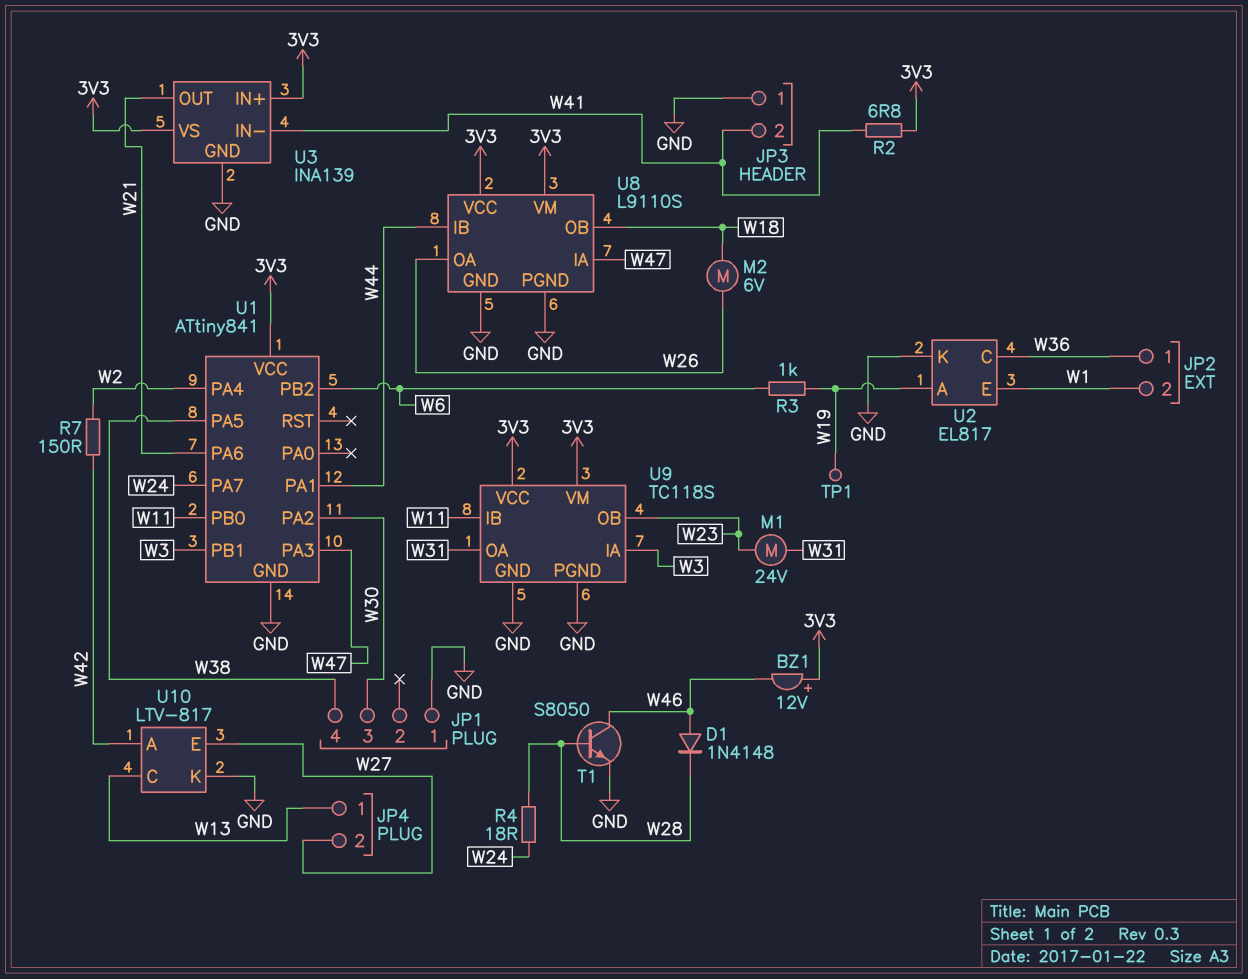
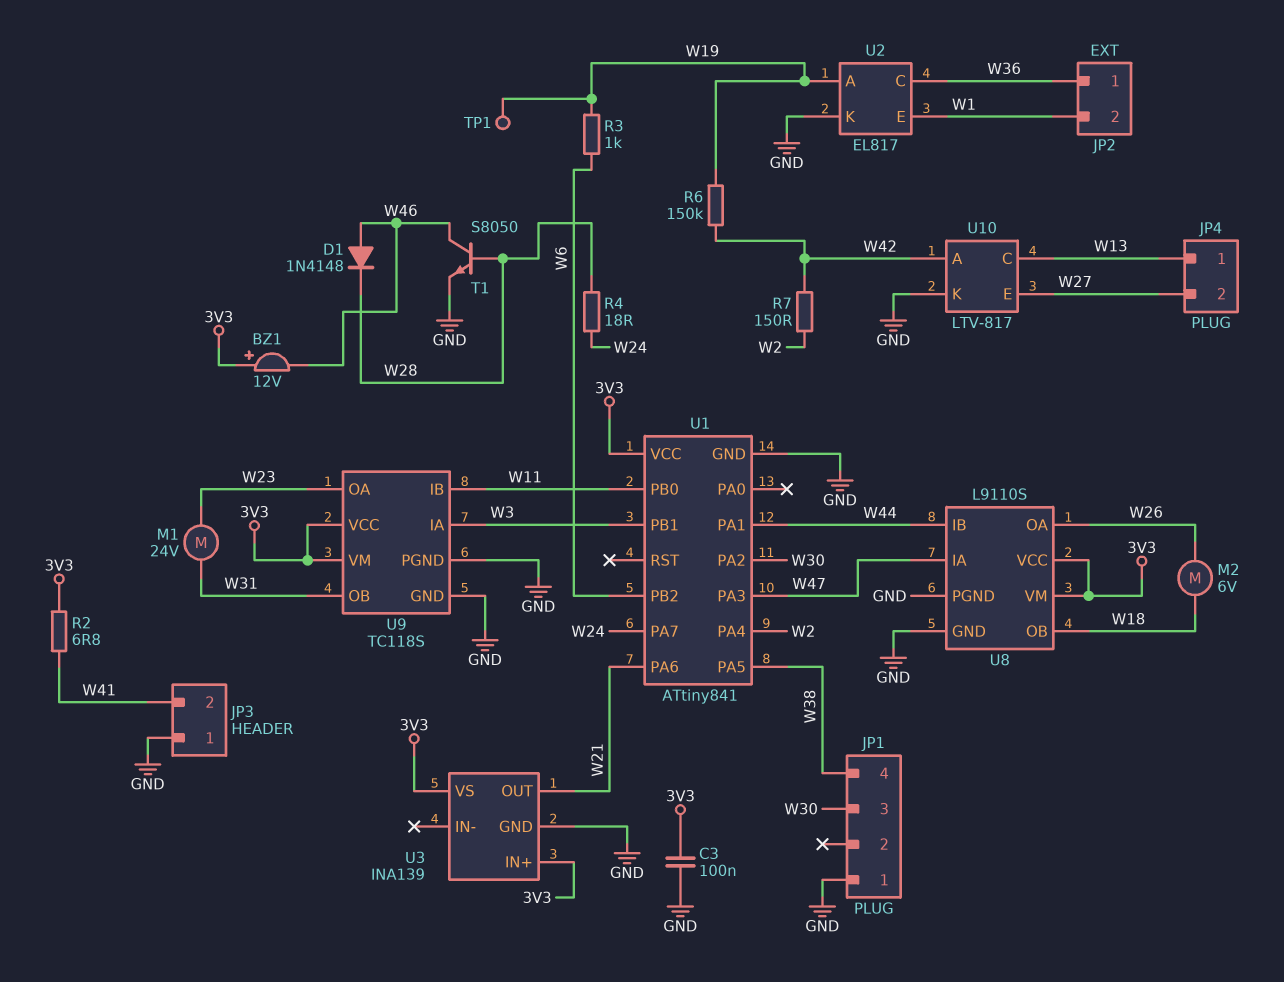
C3: none -> 100nF (3V3, GND)
R6: none -> 150k (W19, W42)
U3 pin IN-: W41 -> none
U9 pin OA: W31 -> W23
U9 pin OB: W23 -> W31

